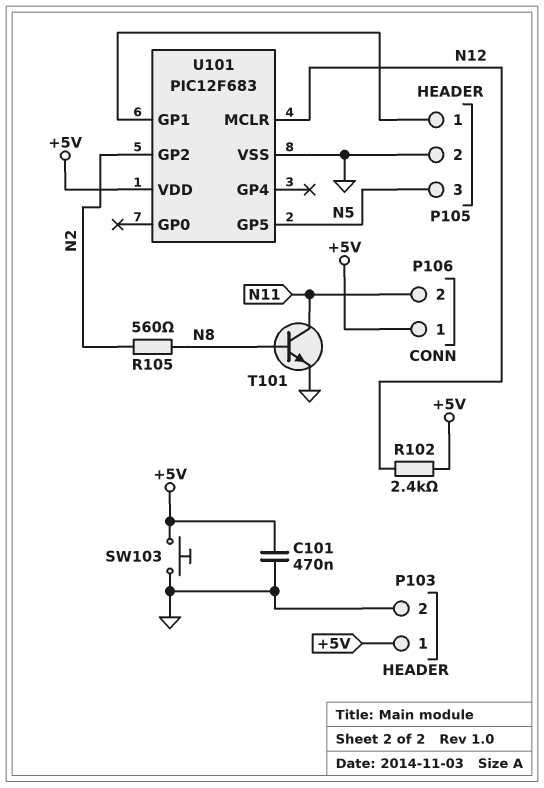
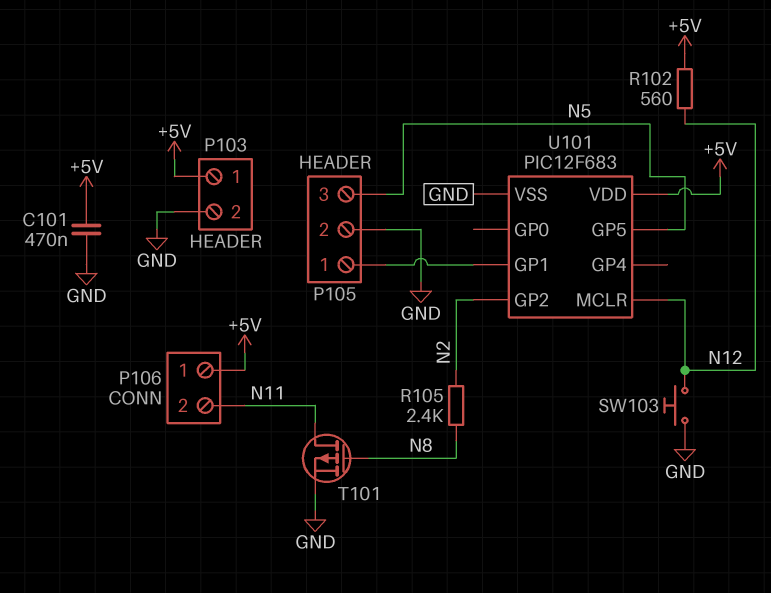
R102: 2.4k (+5V, N12) -> 560 (+5V, N12)
R105: 560 (N2, N8) -> 2.4k (N2, N8)
SW103: button (+5V, GND) -> button (GND, N12)
T101: NPN (B N8, C N11, E GND) -> PMOS (G N8, D N11, S GND)

